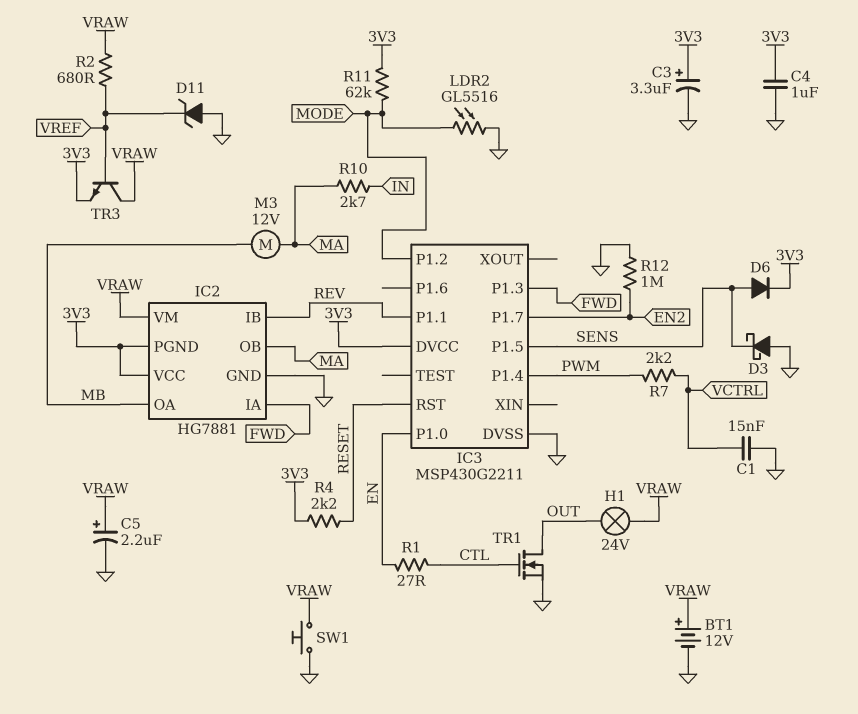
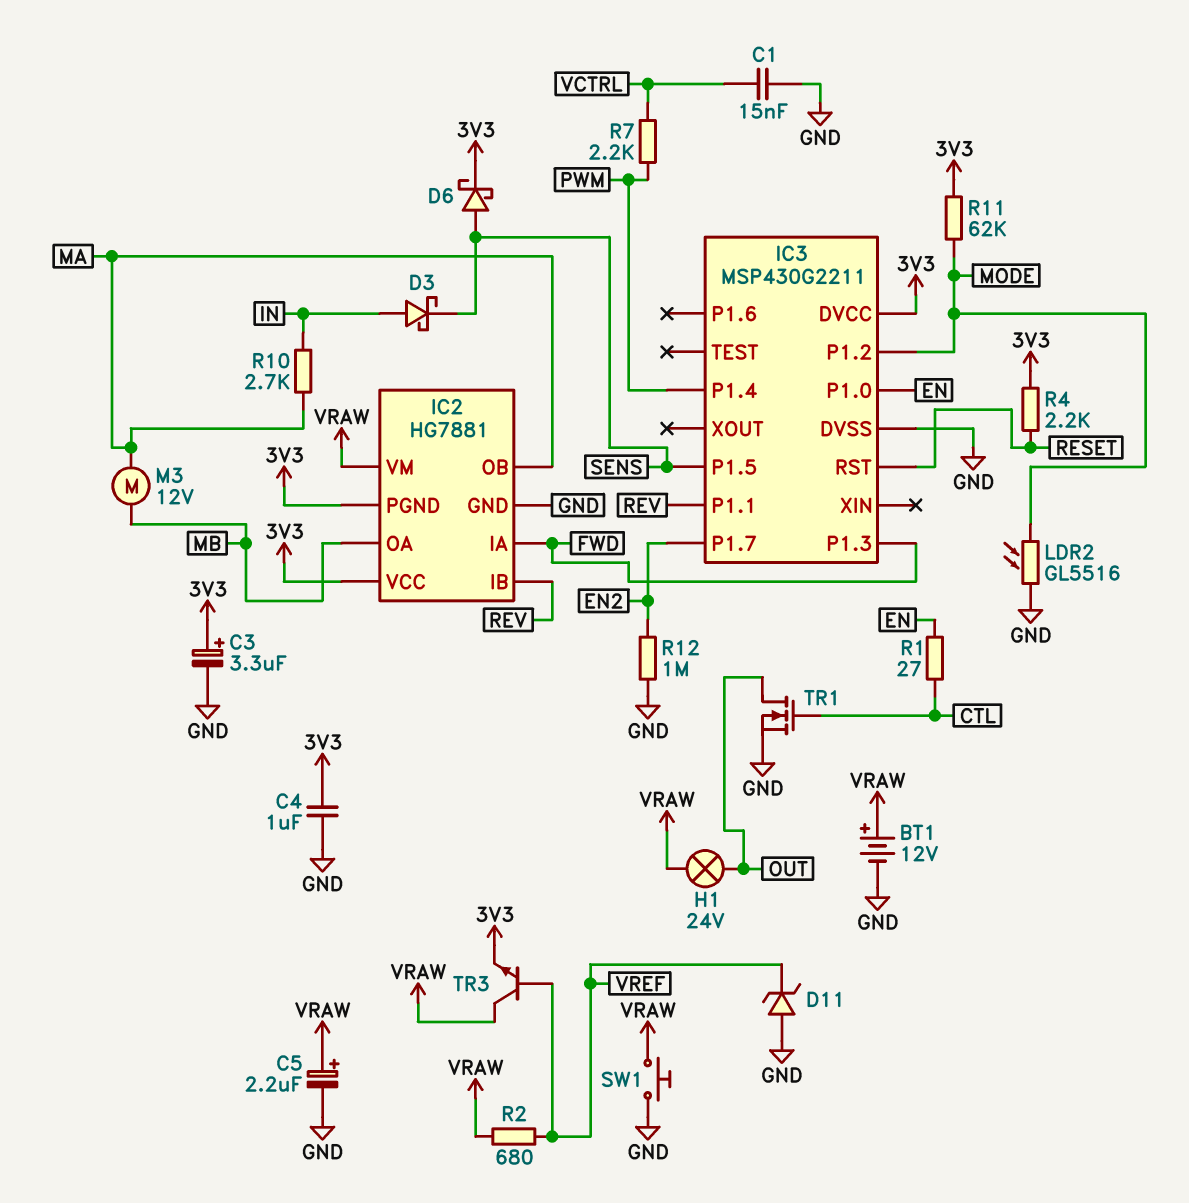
D3: schottky (A GND, K SENS) -> schottky (A IN, K SENS)
D6: diode (A SENS, K 3V3) -> schottky (A SENS, K 3V3)

